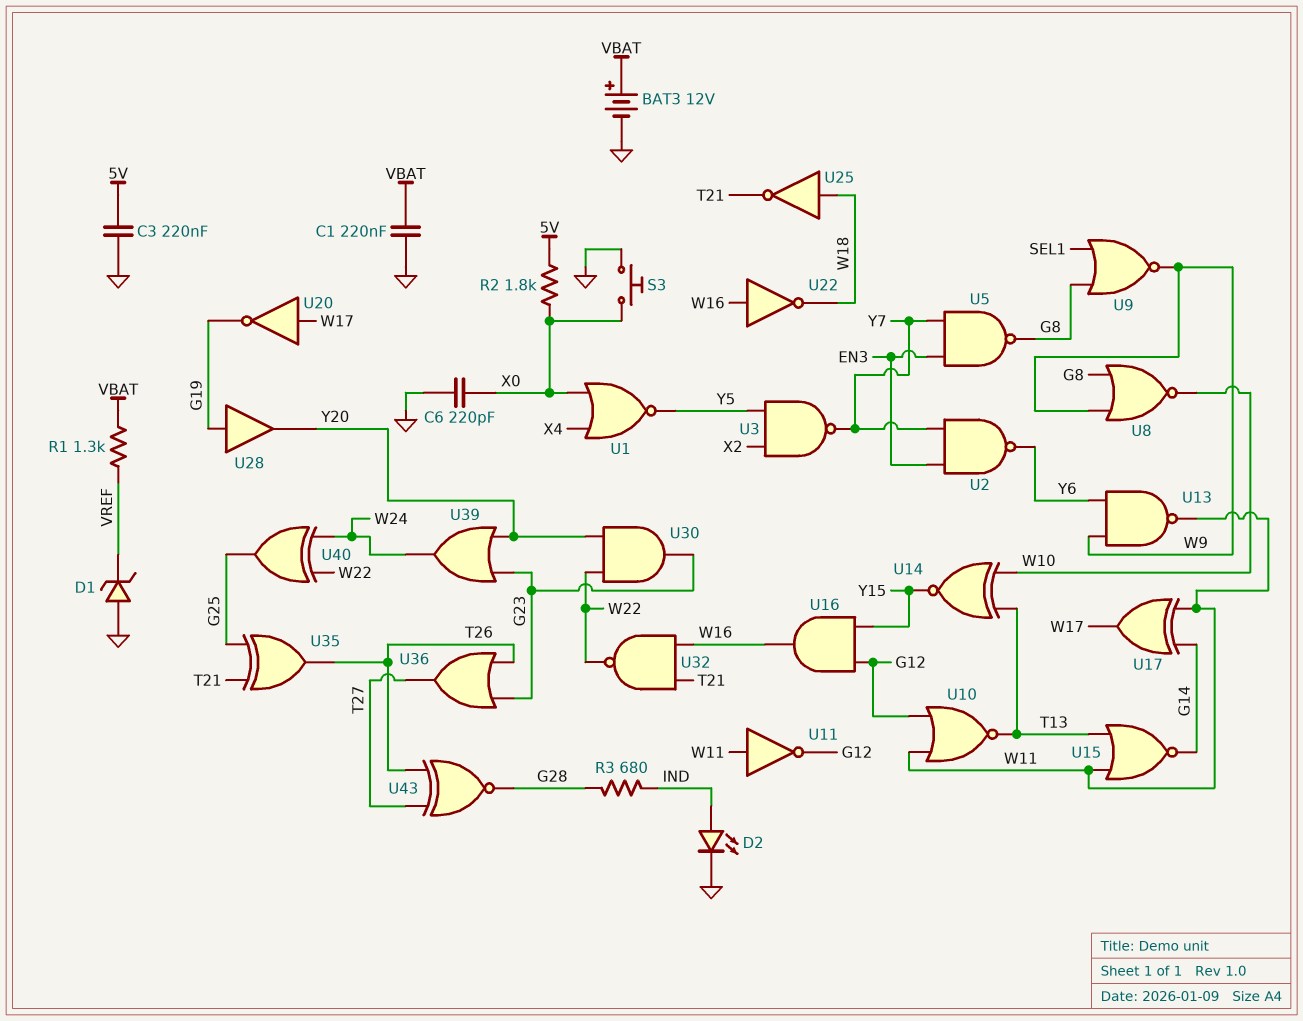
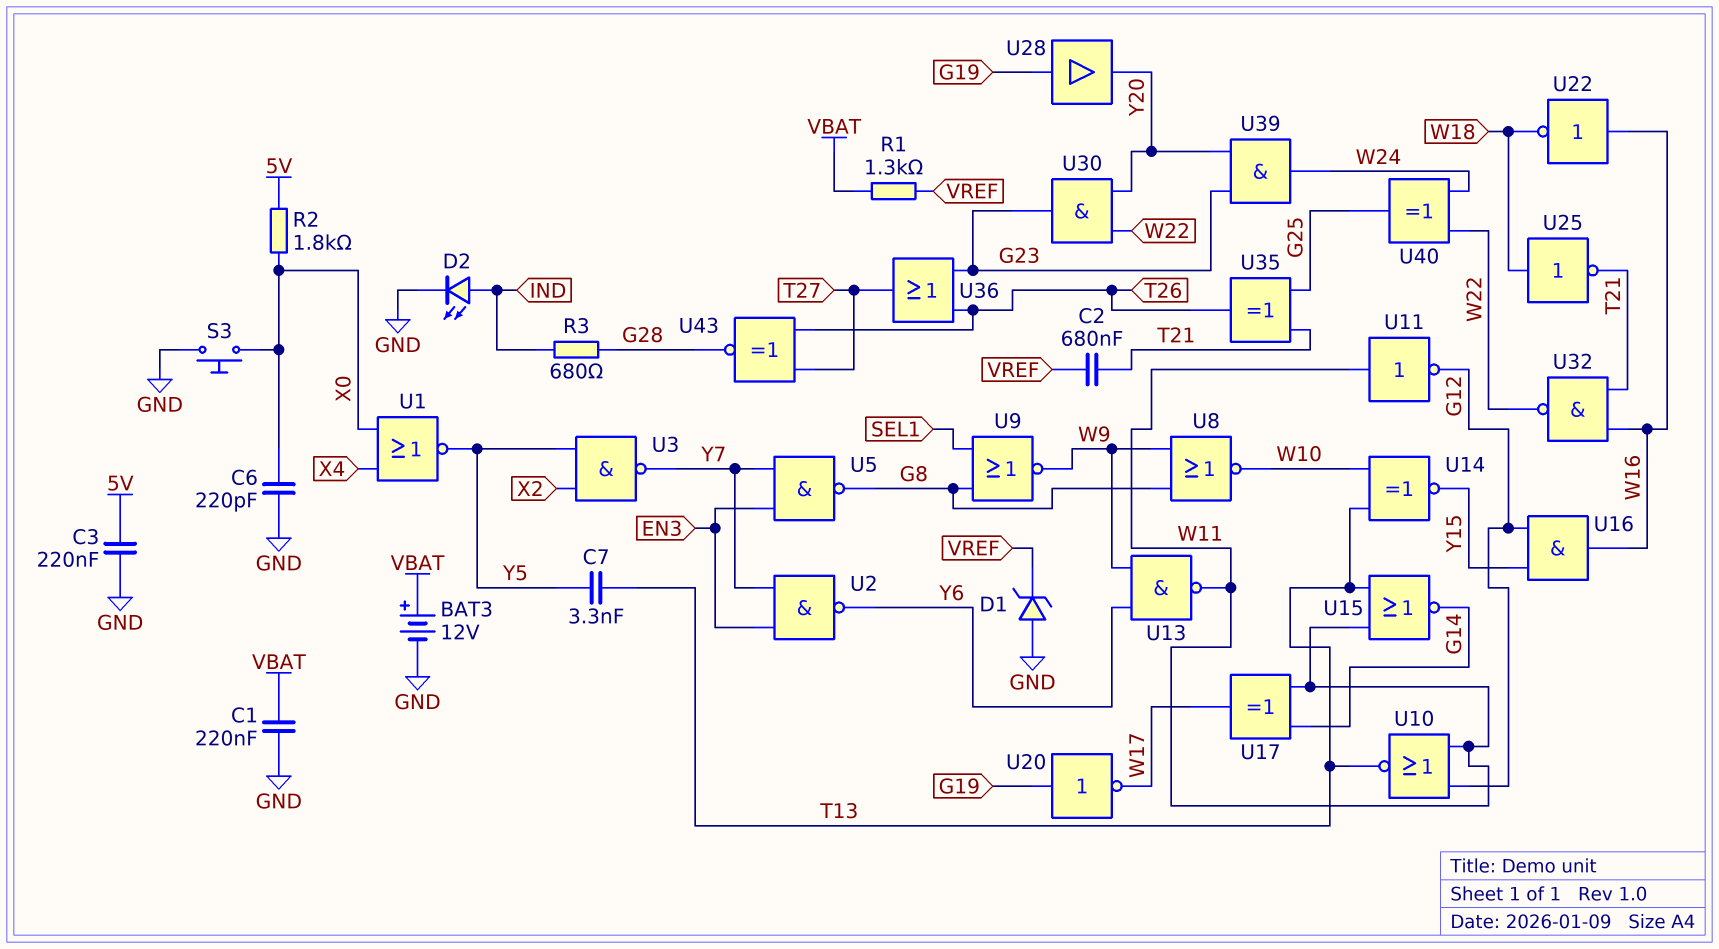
C2: none -> 680nF (T21, VREF)
C7: none -> 3.3nF (T13, Y5)
U20: NOT (in W17, out G19) -> NOT (in G19, out W17)
U39: OR (in G23, in Y20, out W24) -> AND (in G23, in Y20, out W24)

